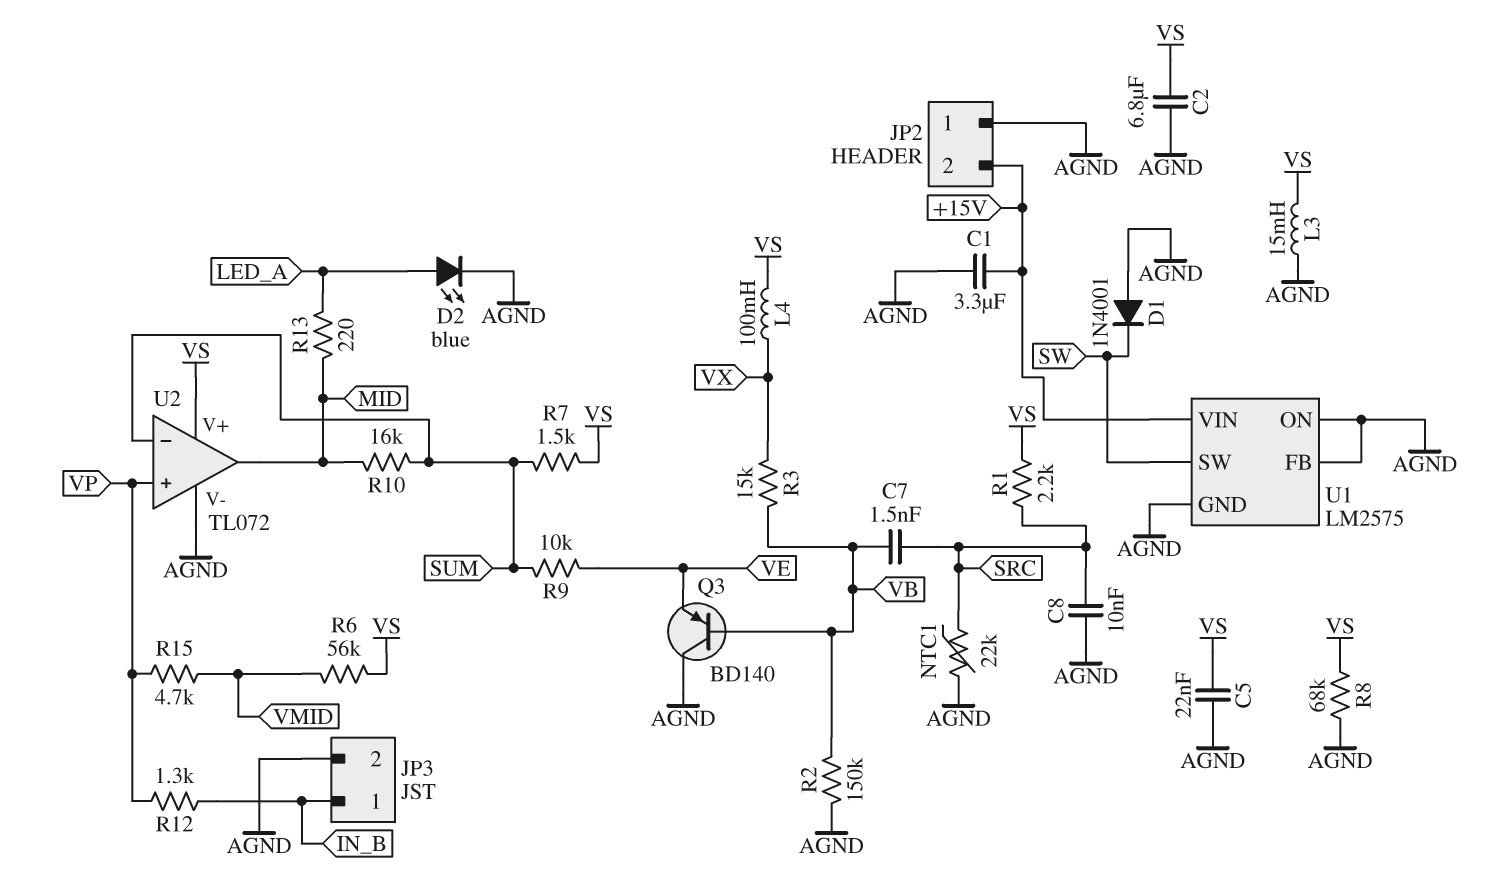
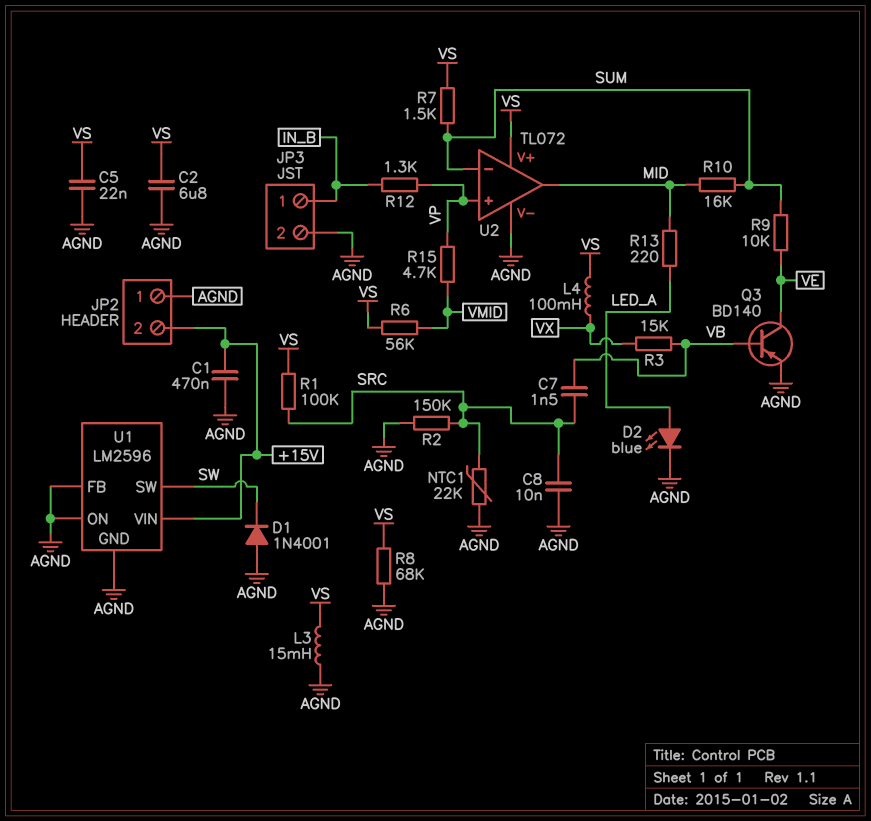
C1: 3.3uF (+15V, AGND) -> 470nF (+15V, AGND)
Q3: PNP BD140 (B VB, C AGND, E VE) -> PNP BD140 (B VB, C VE, E AGND)
R1: 2.2k (SRC, VS) -> 100k (SRC, VS)
R2: 150k (AGND, VB) -> 150k (AGND, SRC)
U1: LM2575 -> LM2596

